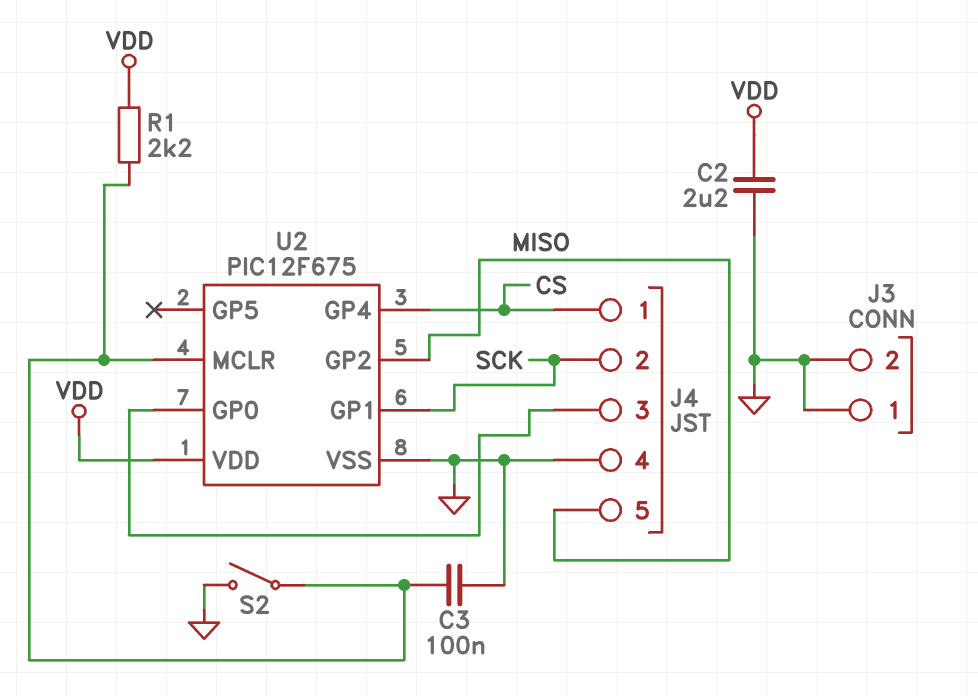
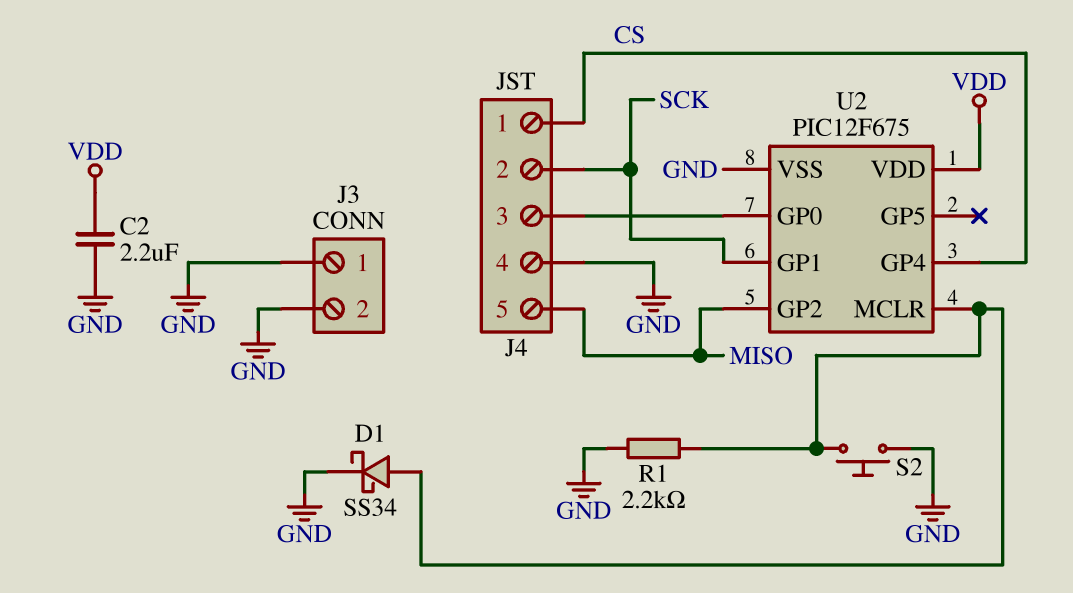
C3: 100nF (GND, U2/MCLR) -> none
D1: none -> schottky SS34 (A U2/MCLR, K GND)
R1: 2.2k (U2/MCLR, VDD) -> 2.2k (GND, U2/MCLR)
S2: switch (GND, U2/MCLR) -> button (GND, U2/MCLR)

